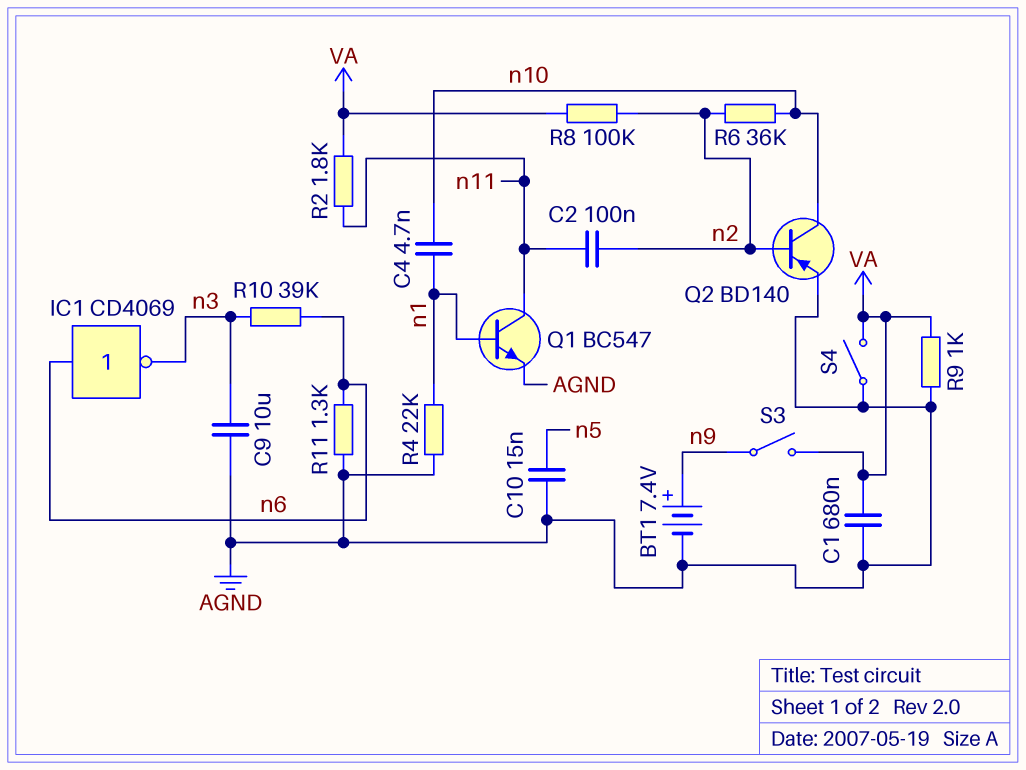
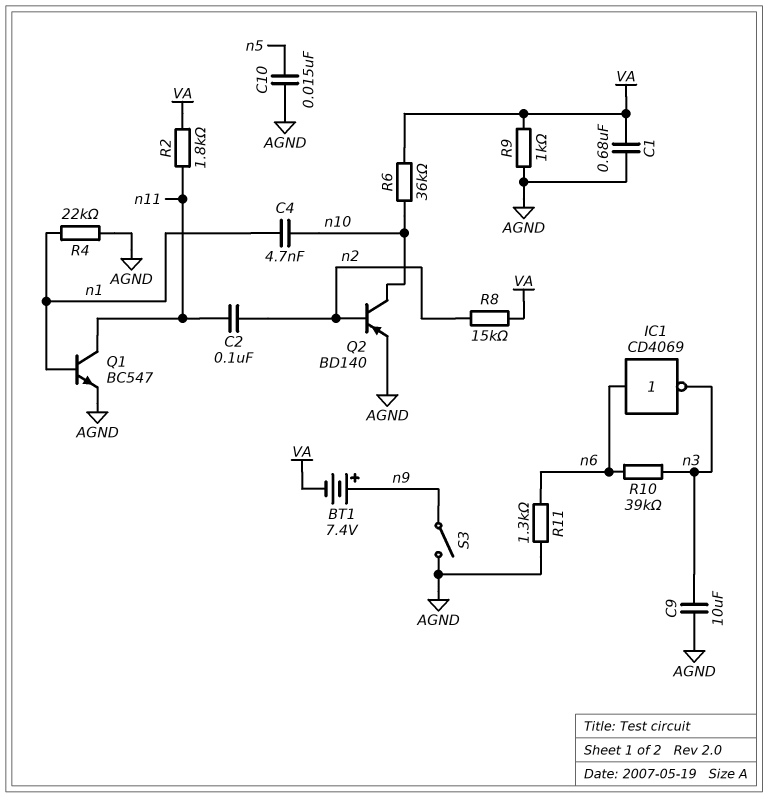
BT1: 7.4V (plus n9, minus AGND) -> 7.4V (plus n9, minus VA)
R6: 36k (n2, n10) -> 36k (VA, n10)
R8: 100k (VA, n2) -> 15k (VA, n2)
S3: switch (VA, n9) -> switch (AGND, n9)
S4: switch (AGND, VA) -> none

